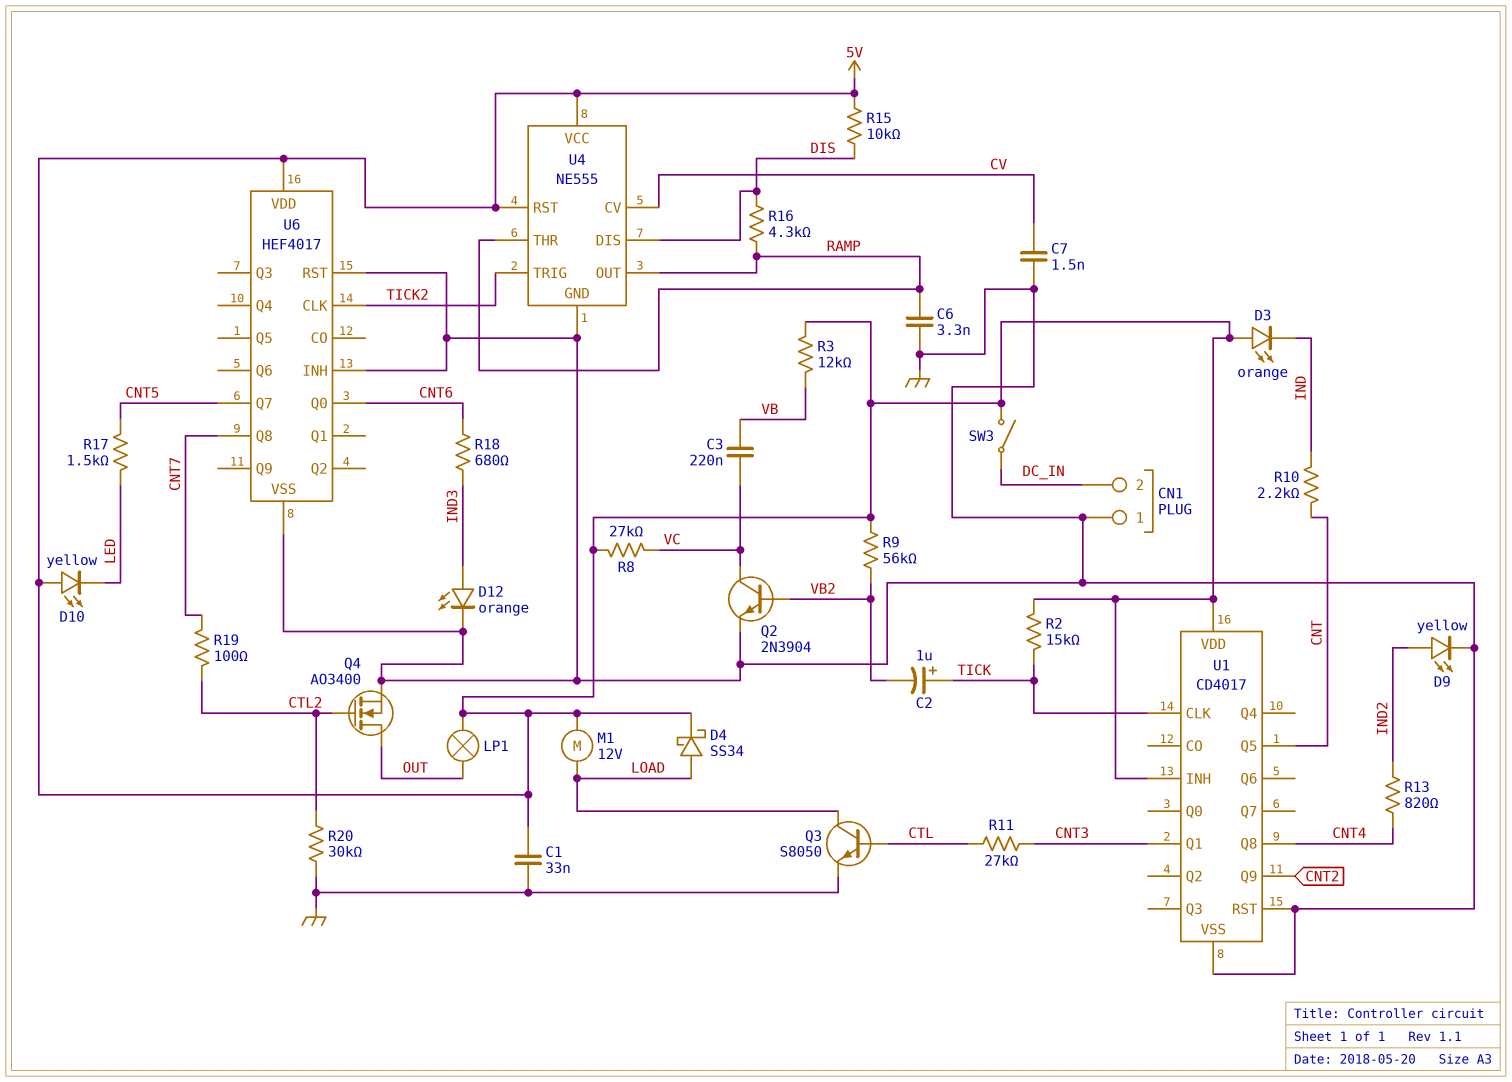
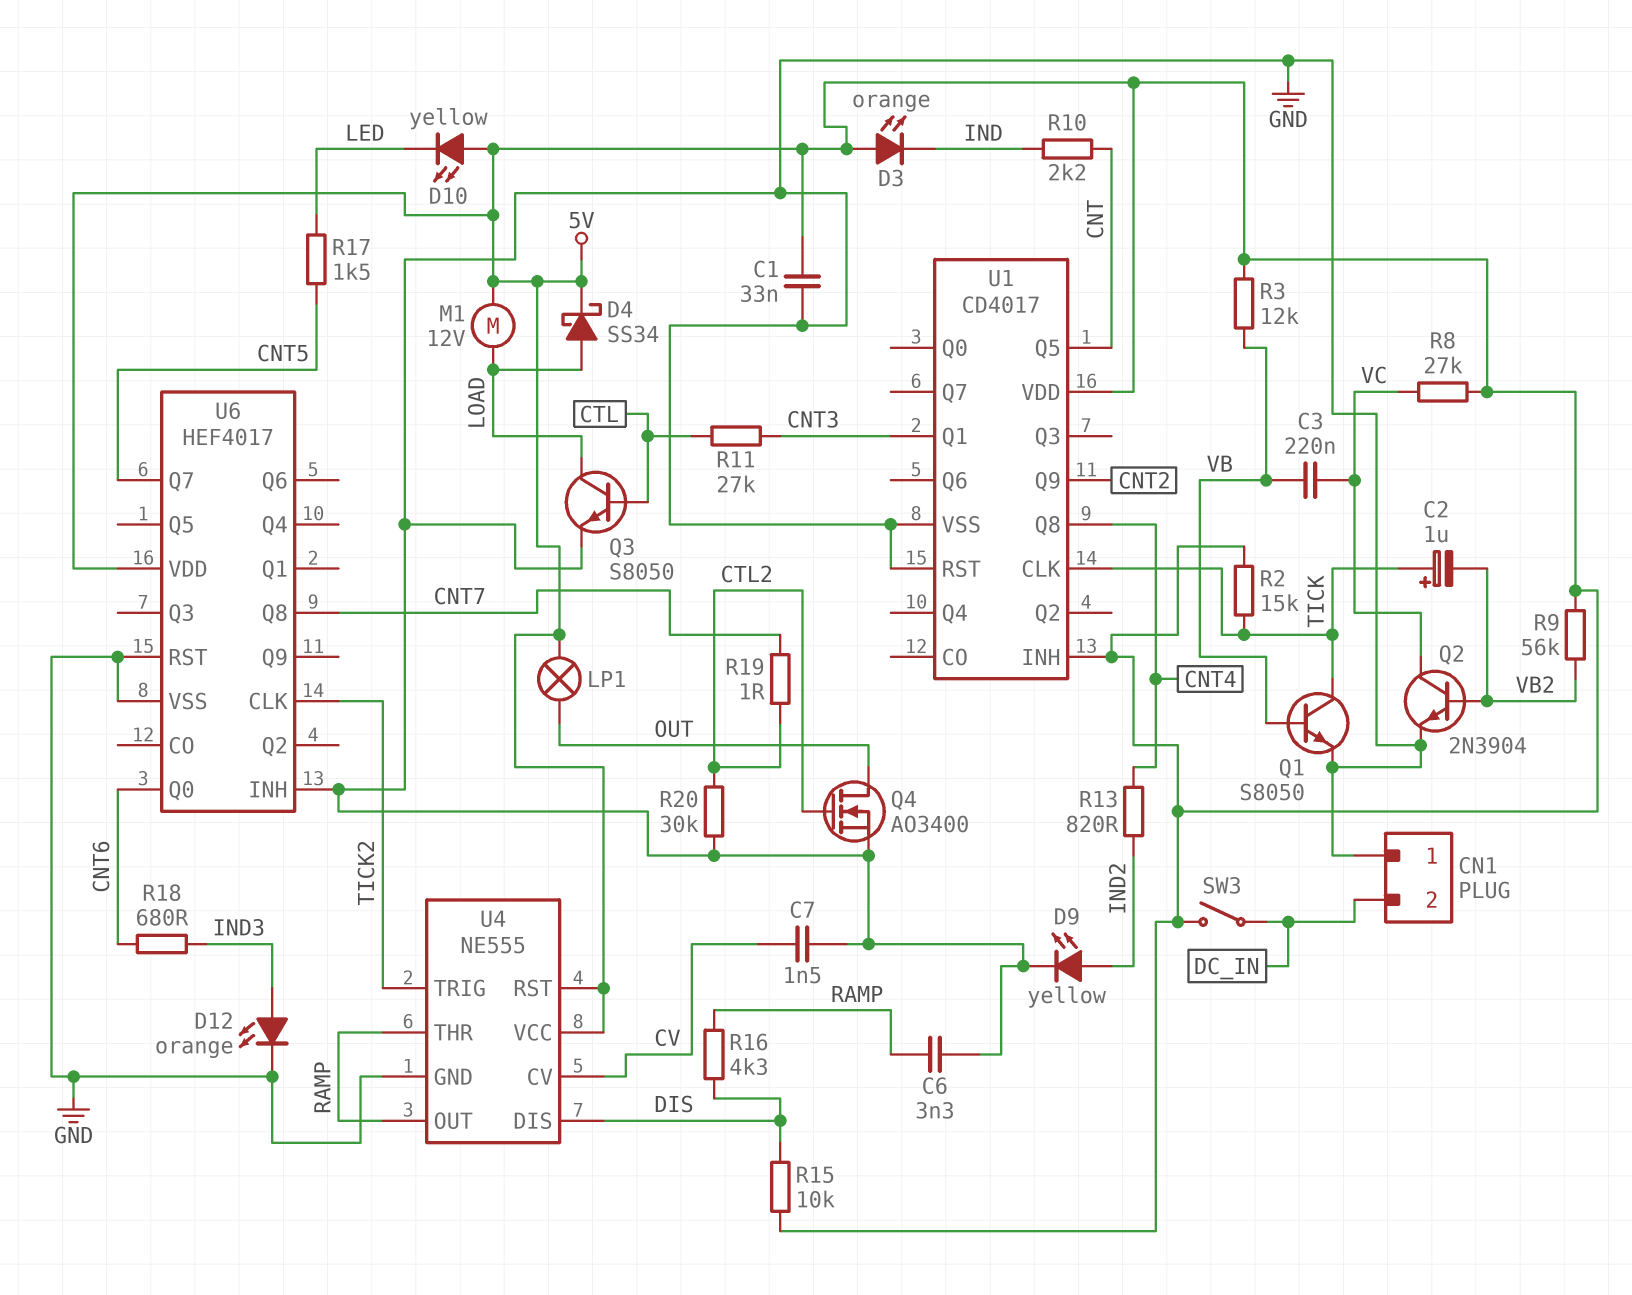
Q1: none -> NPN S8050 (B VB, C TICK, E GND)
R19: 100 (CNT7, CTL2) -> 1 (CNT7, CTL2)

